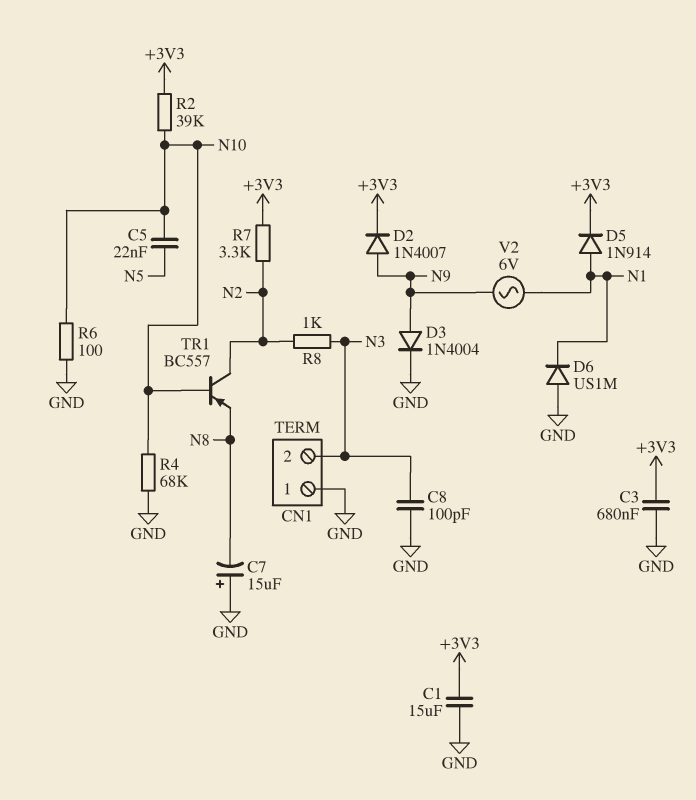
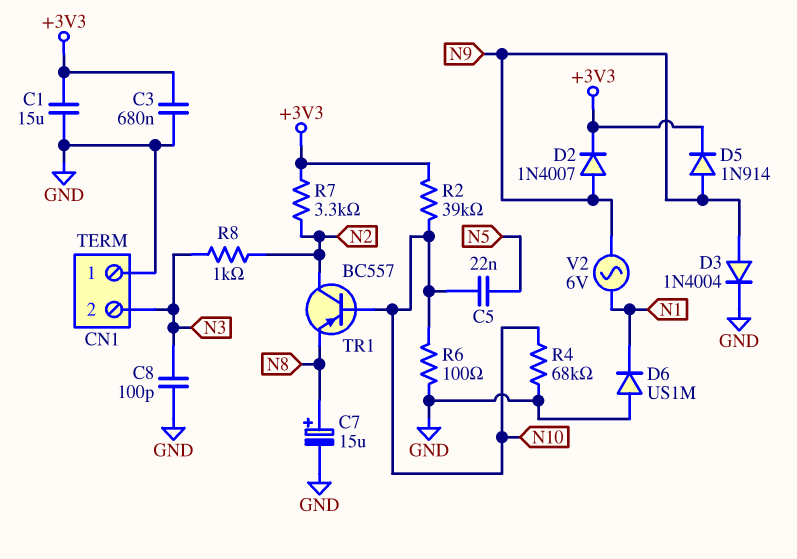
C7: 15uF (plus GND, minus N8) -> 15uF (plus N8, minus GND)
D5: diode 1N914 (A N1, K +3V3) -> diode 1N914 (A N9, K +3V3)

